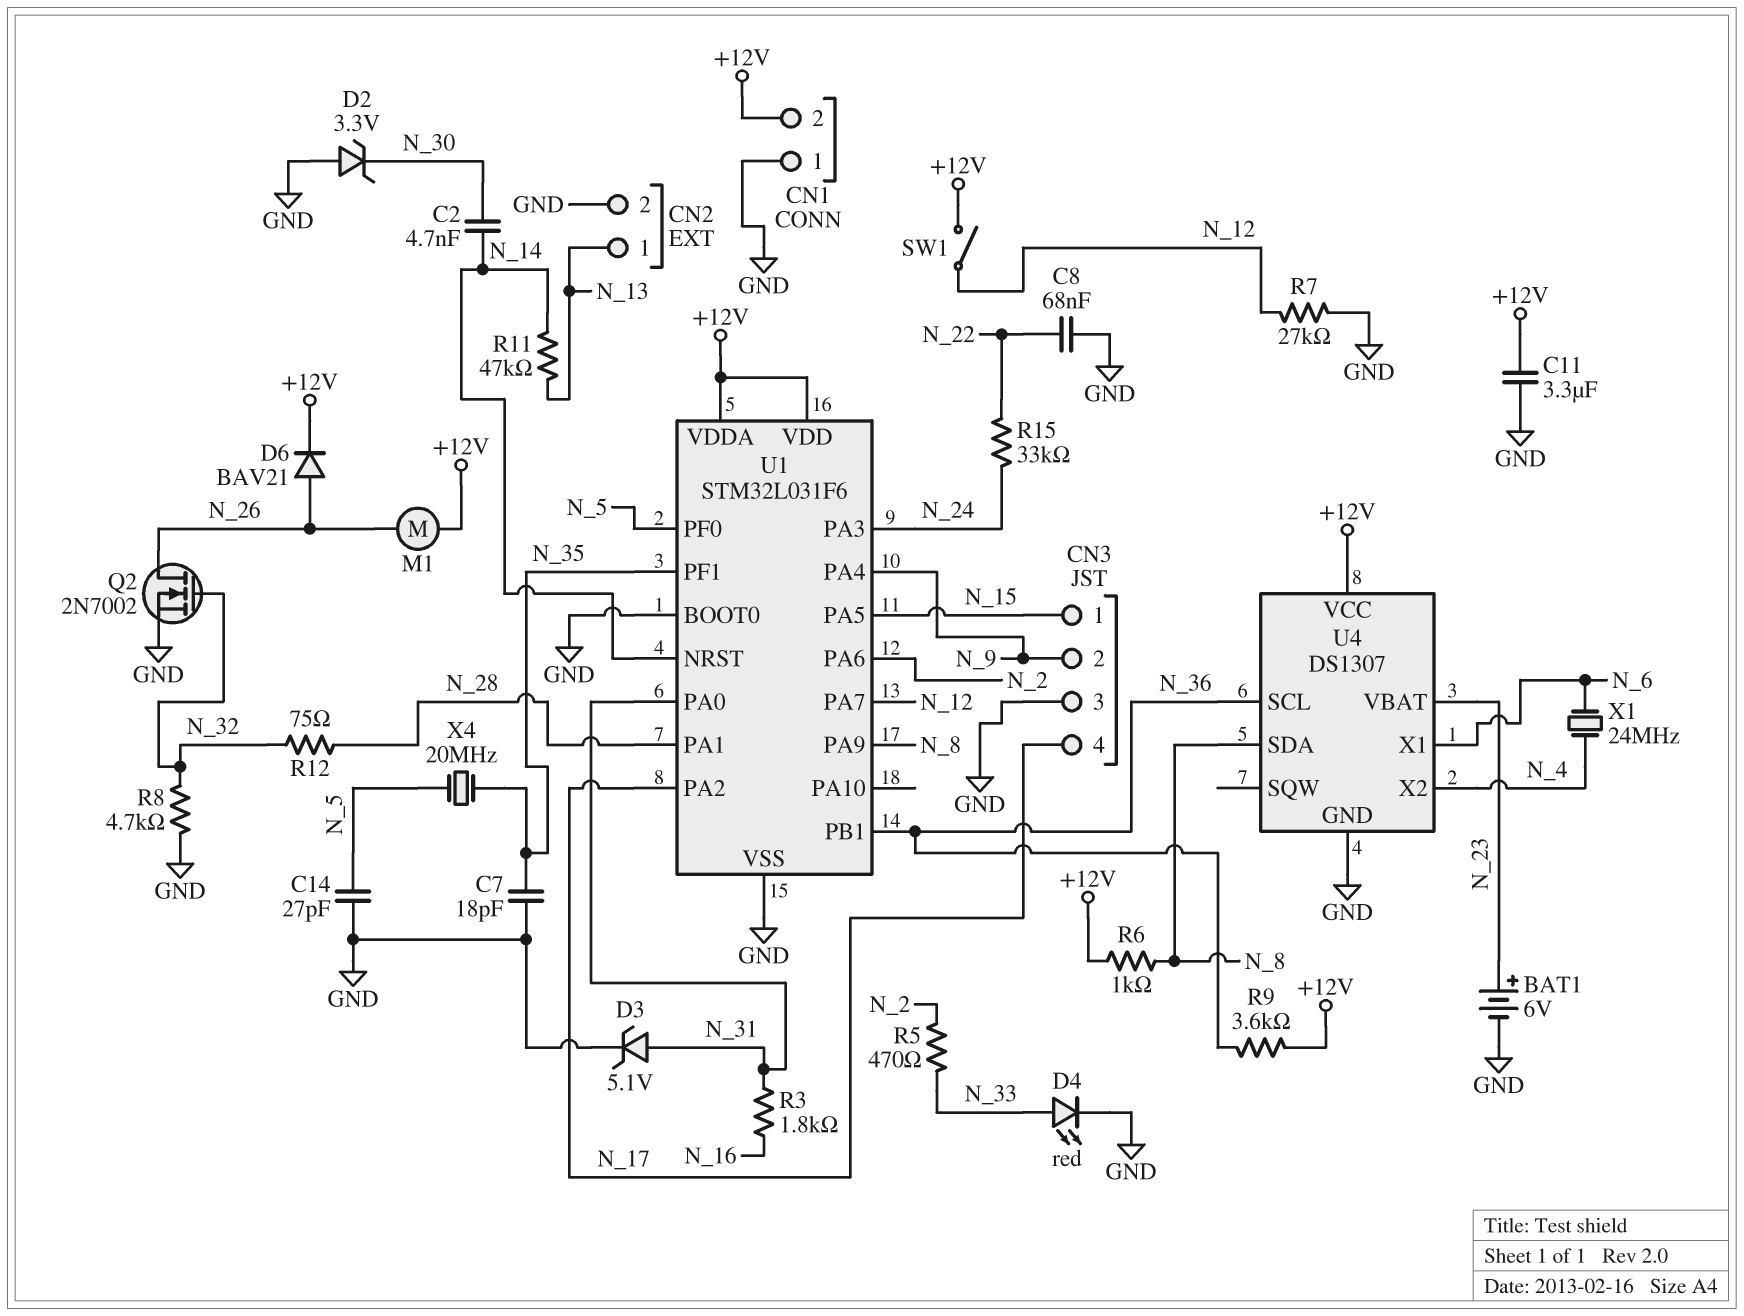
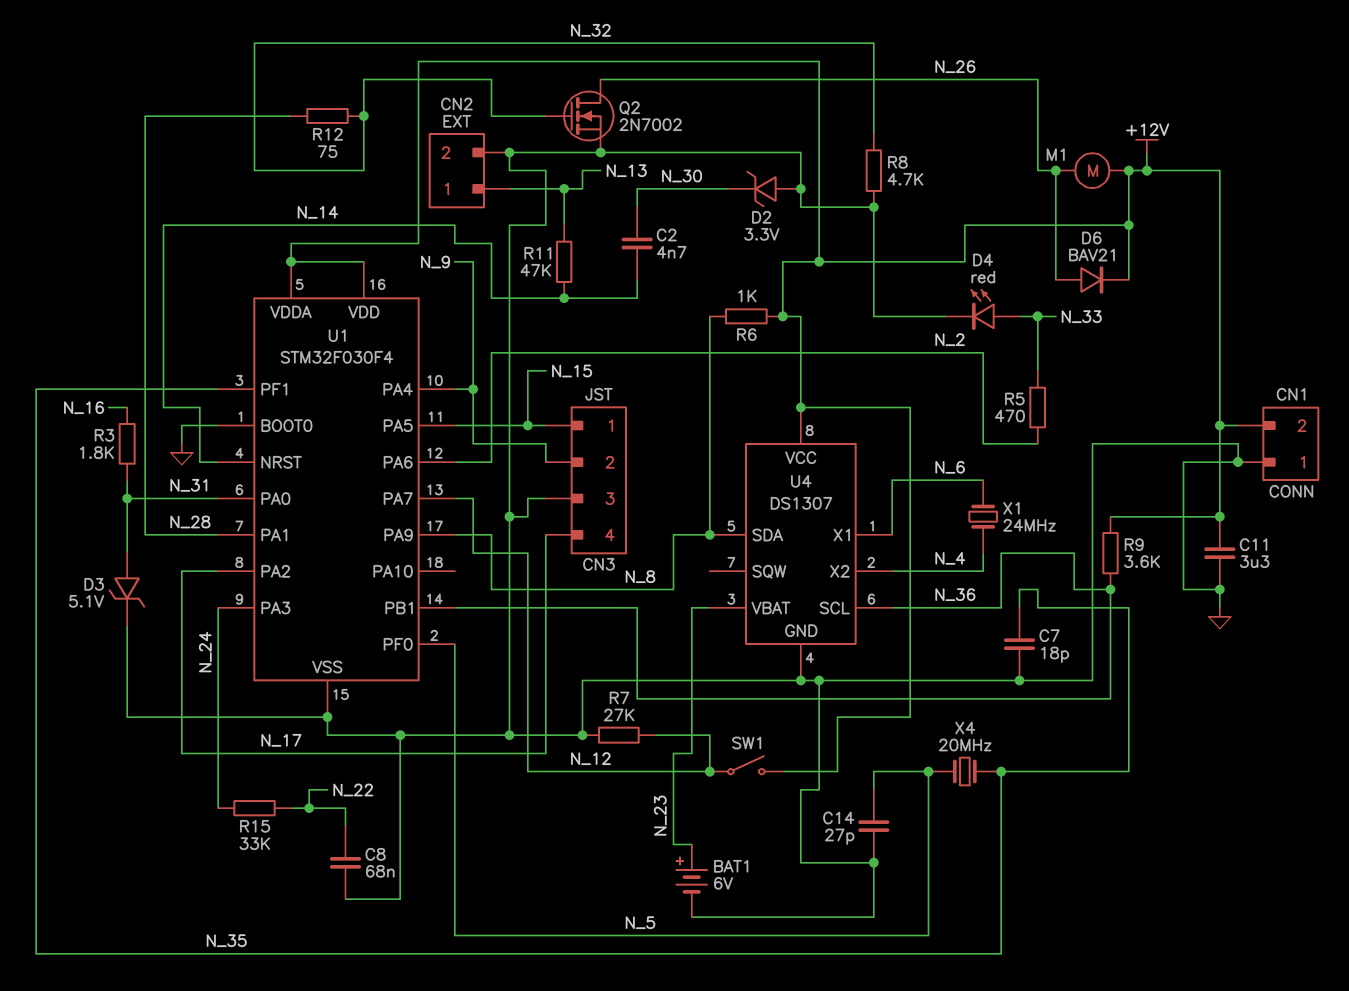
U1: STM32L031F6 -> STM32F030F4

